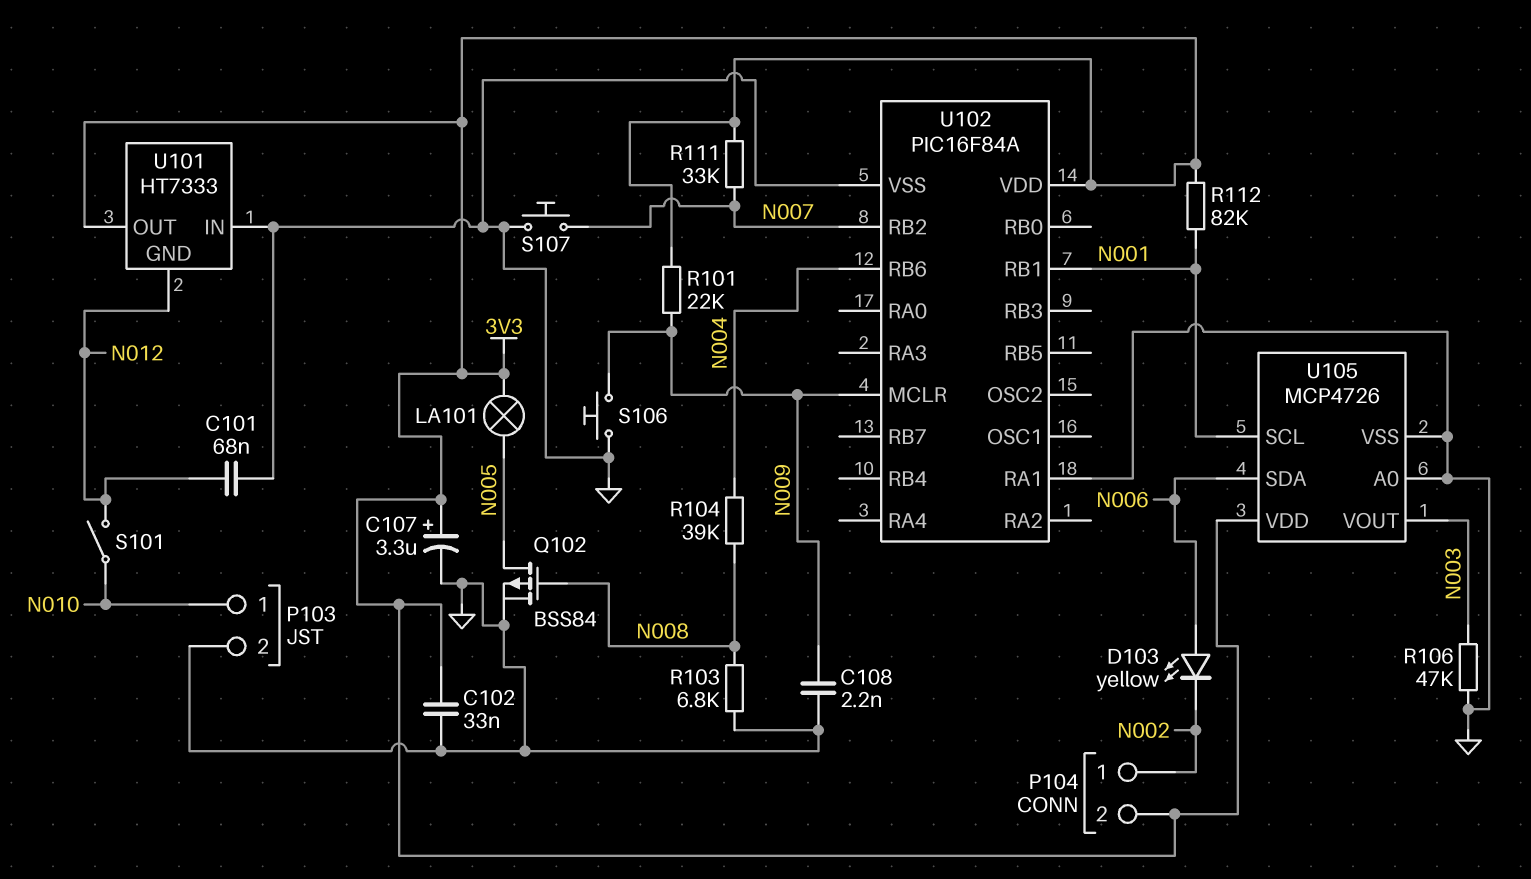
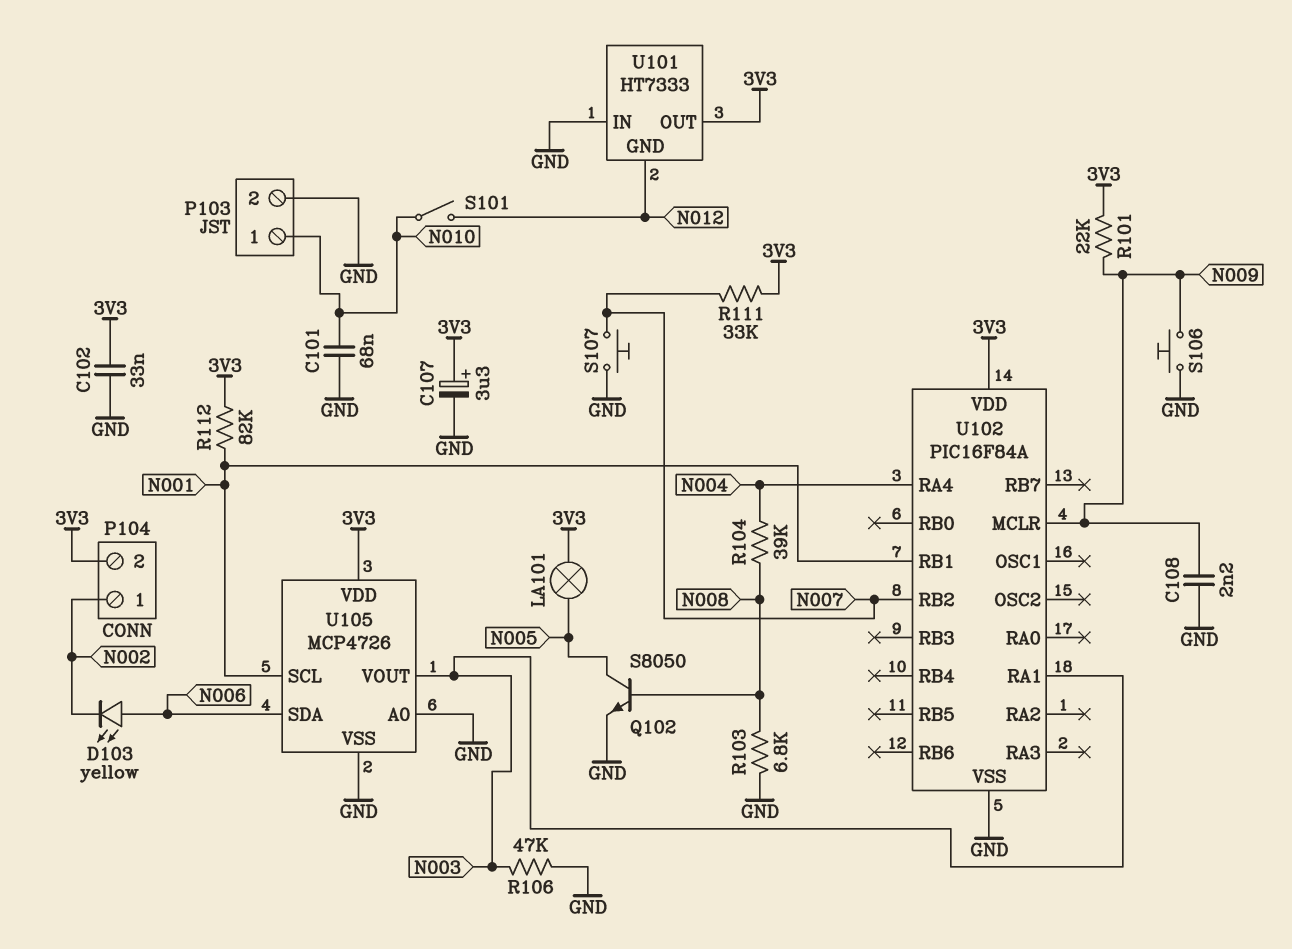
C101: 68nF (GND, N012) -> 68nF (GND, N010)
Q102: PMOS BSS84 (G N008, D N005, S GND) -> NPN S8050 (B N008, C N005, E GND)
U102 pin RA1: GND -> N003
U102 pin RA4: none -> N004
U102 pin RB6: N004 -> none

